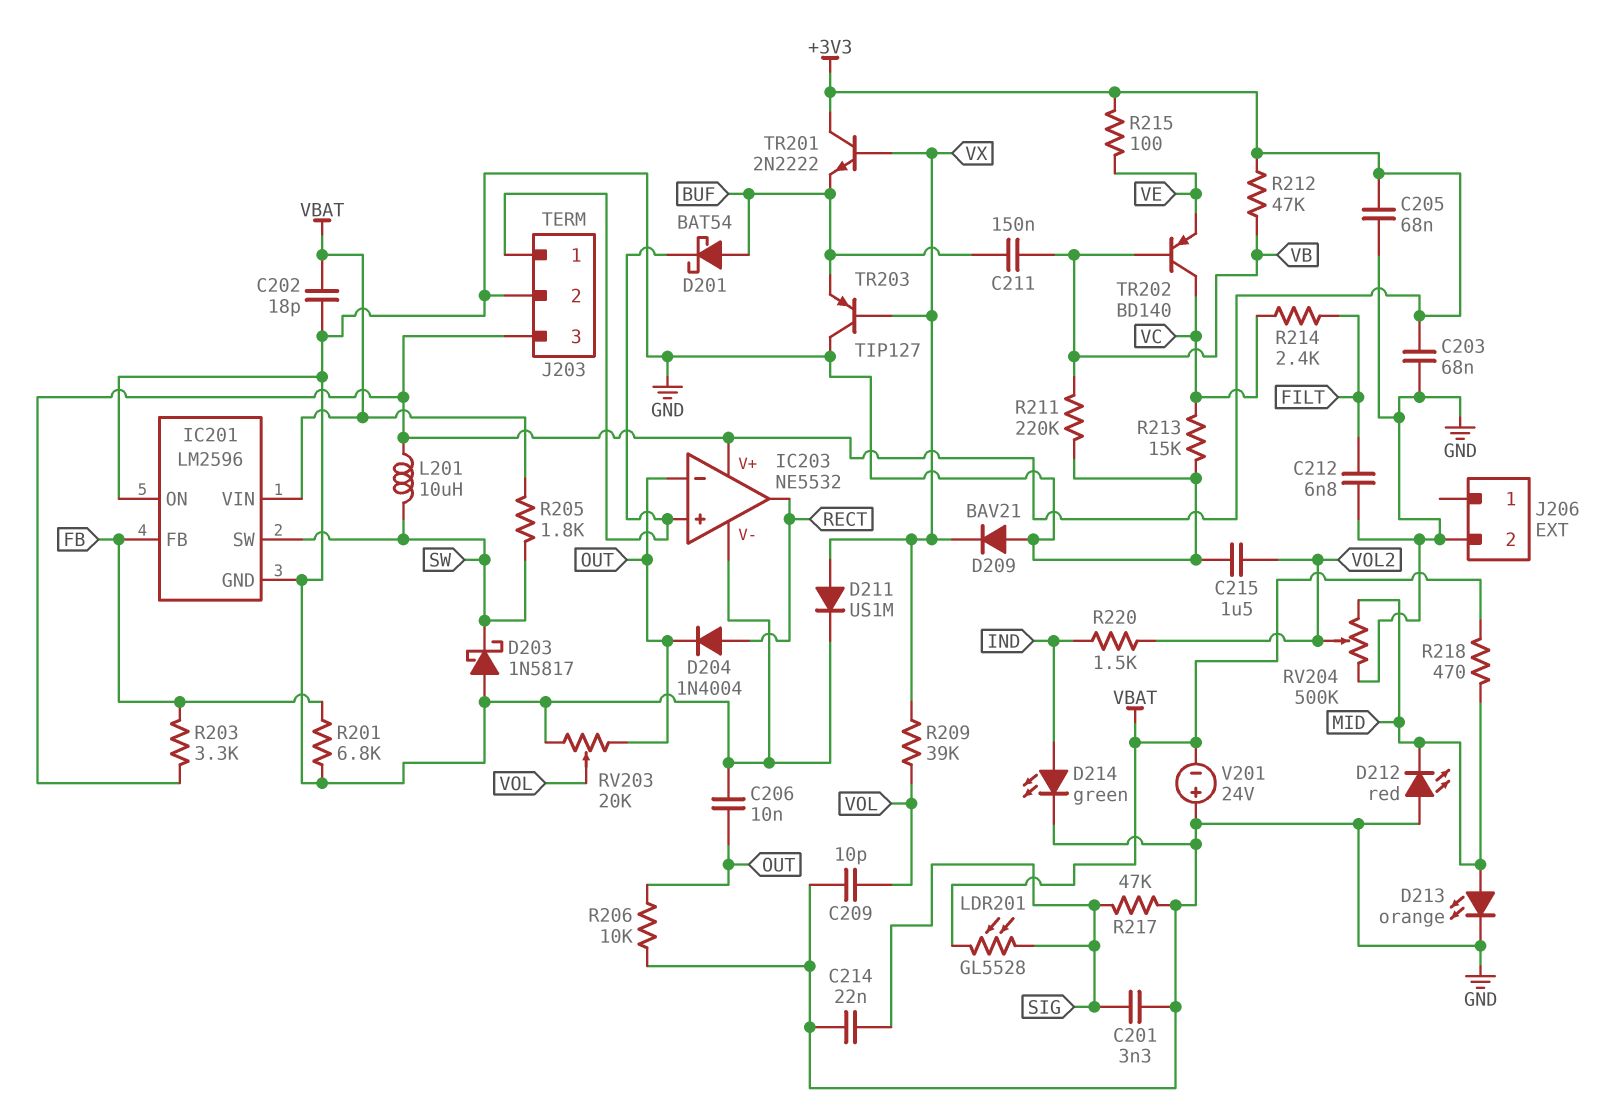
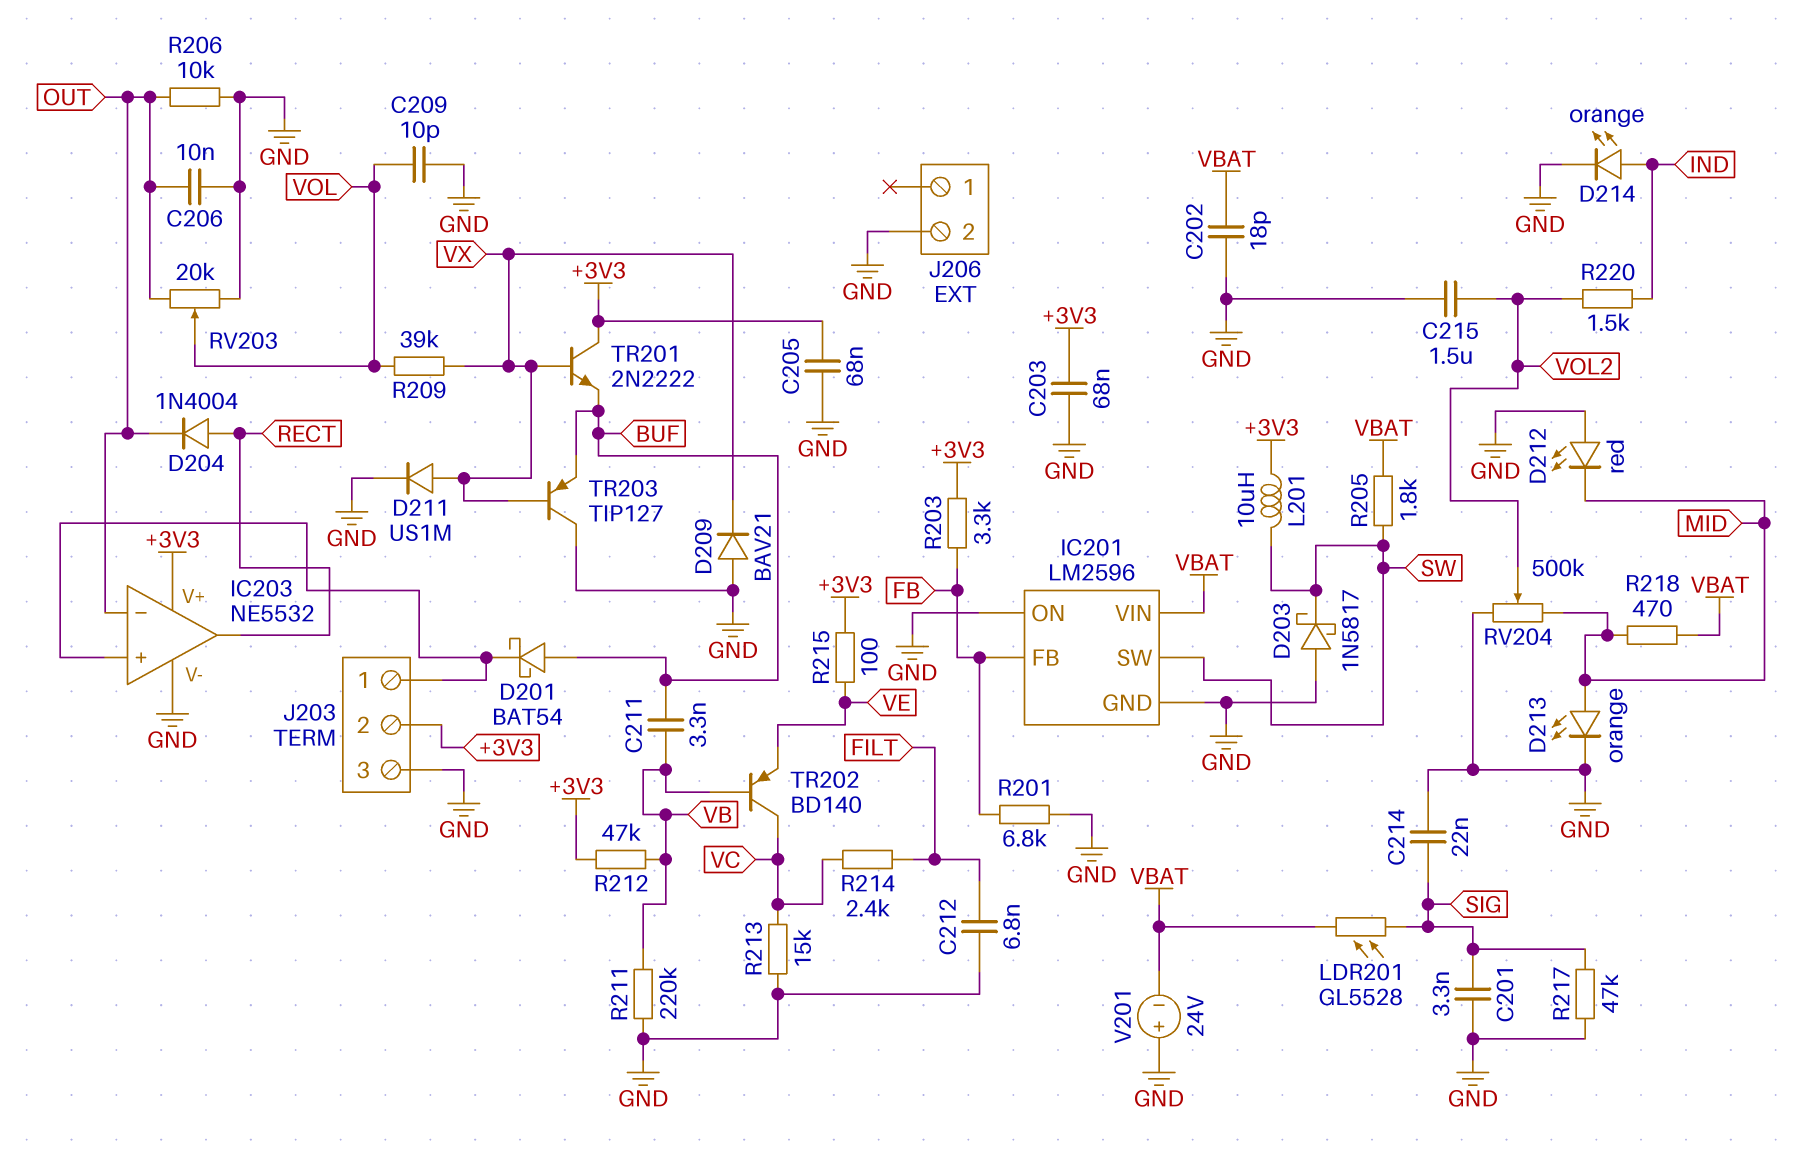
C211: 150nF (BUF, VB) -> 3.3nF (BUF, VB)
D214: LED green (A IND, K GND) -> LED orange (A IND, K GND)
J203 pin 2: GND -> +3V3
J203 pin 3: +3V3 -> GND

